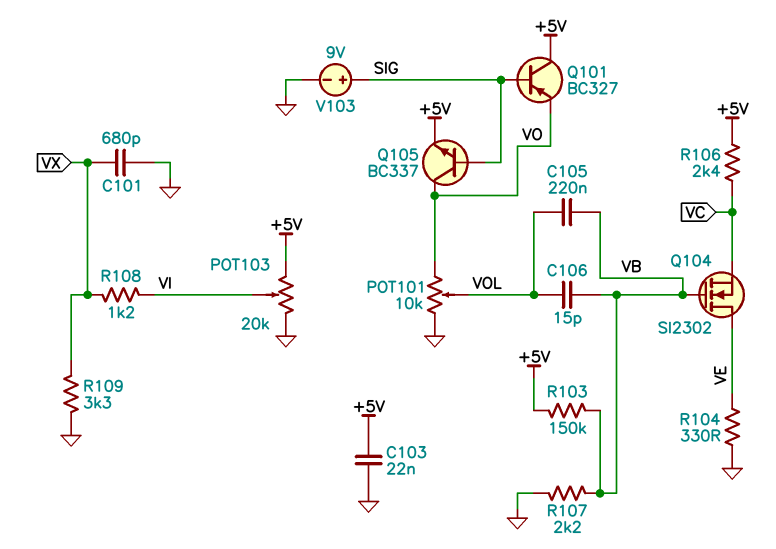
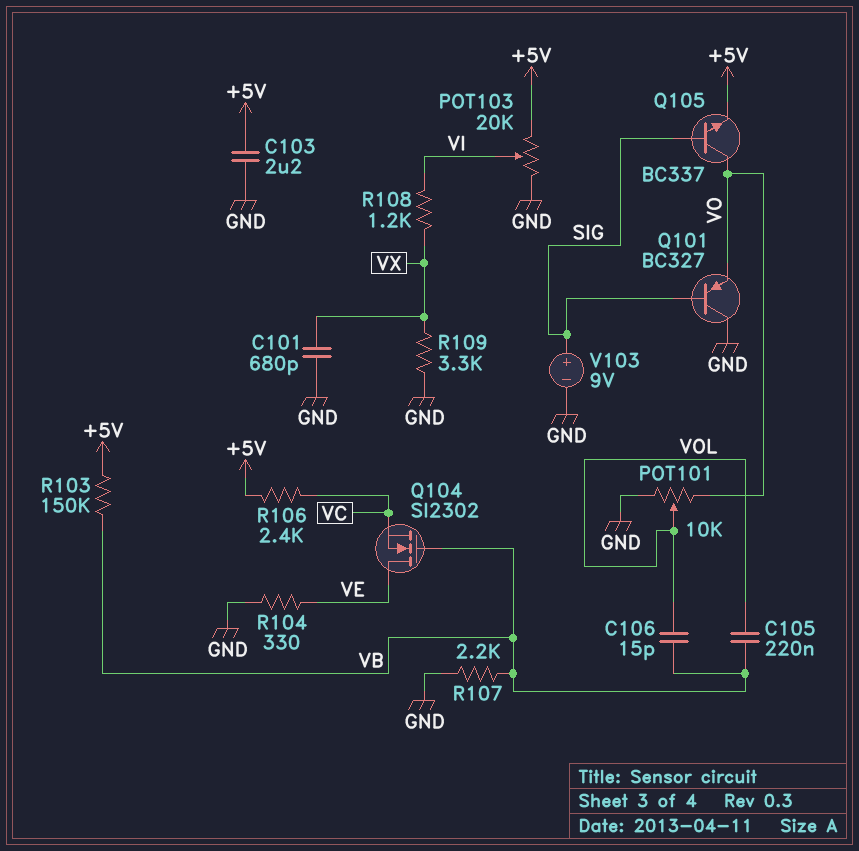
C103: 22nF (+5V, GND) -> 2.2uF (+5V, GND)
Q101: PNP BC327 (B SIG, C +5V, E VO) -> PNP BC327 (B SIG, C GND, E VO)

